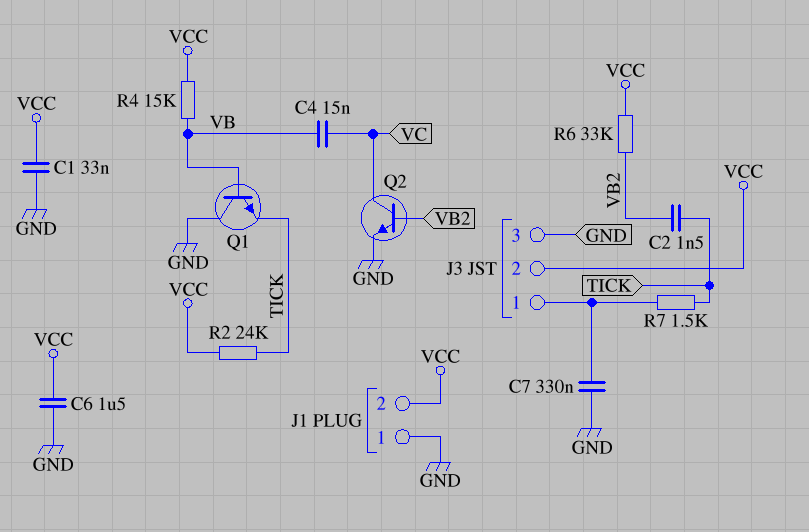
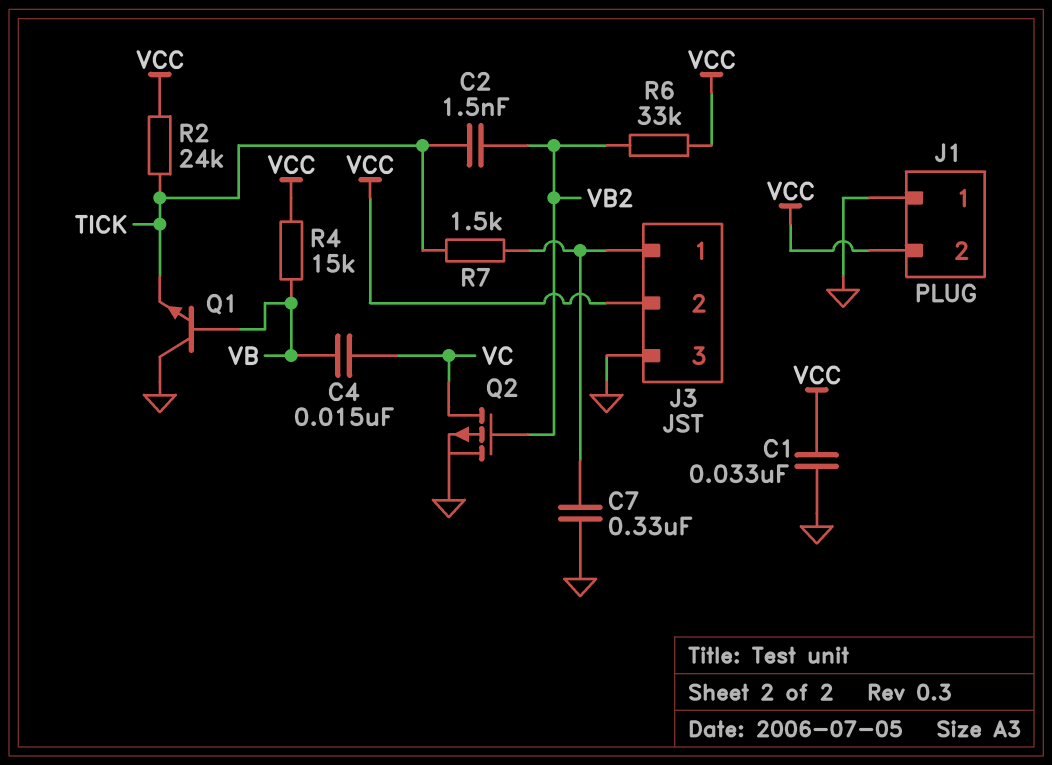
C6: 1.5uF (GND, VCC) -> none
Q2: NPN (B VB2, C VC, E GND) -> PMOS (G VB2, D VC, S GND)

